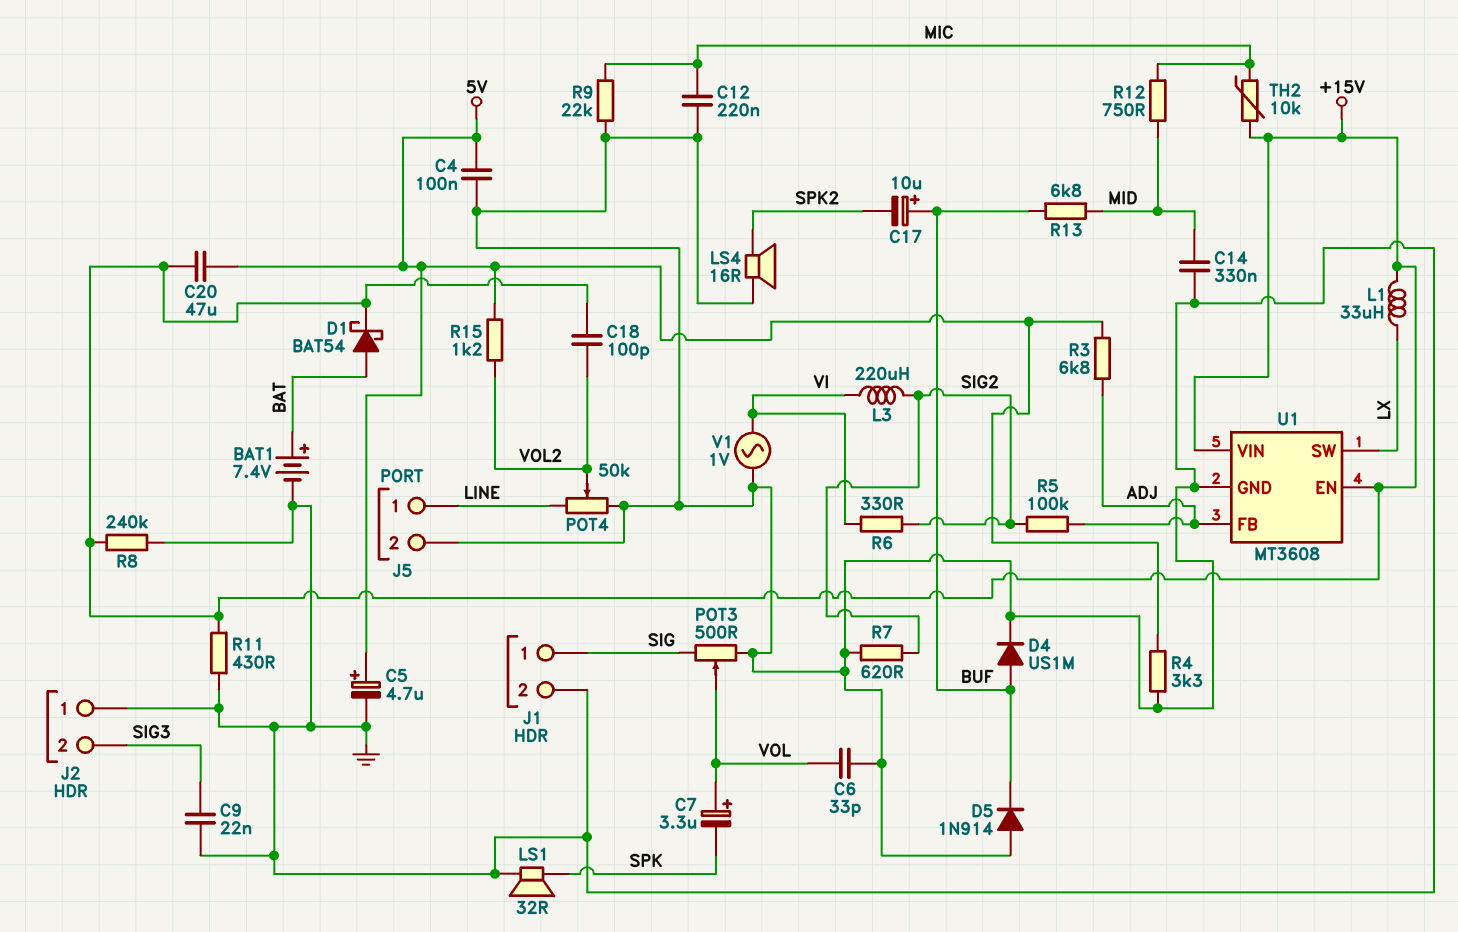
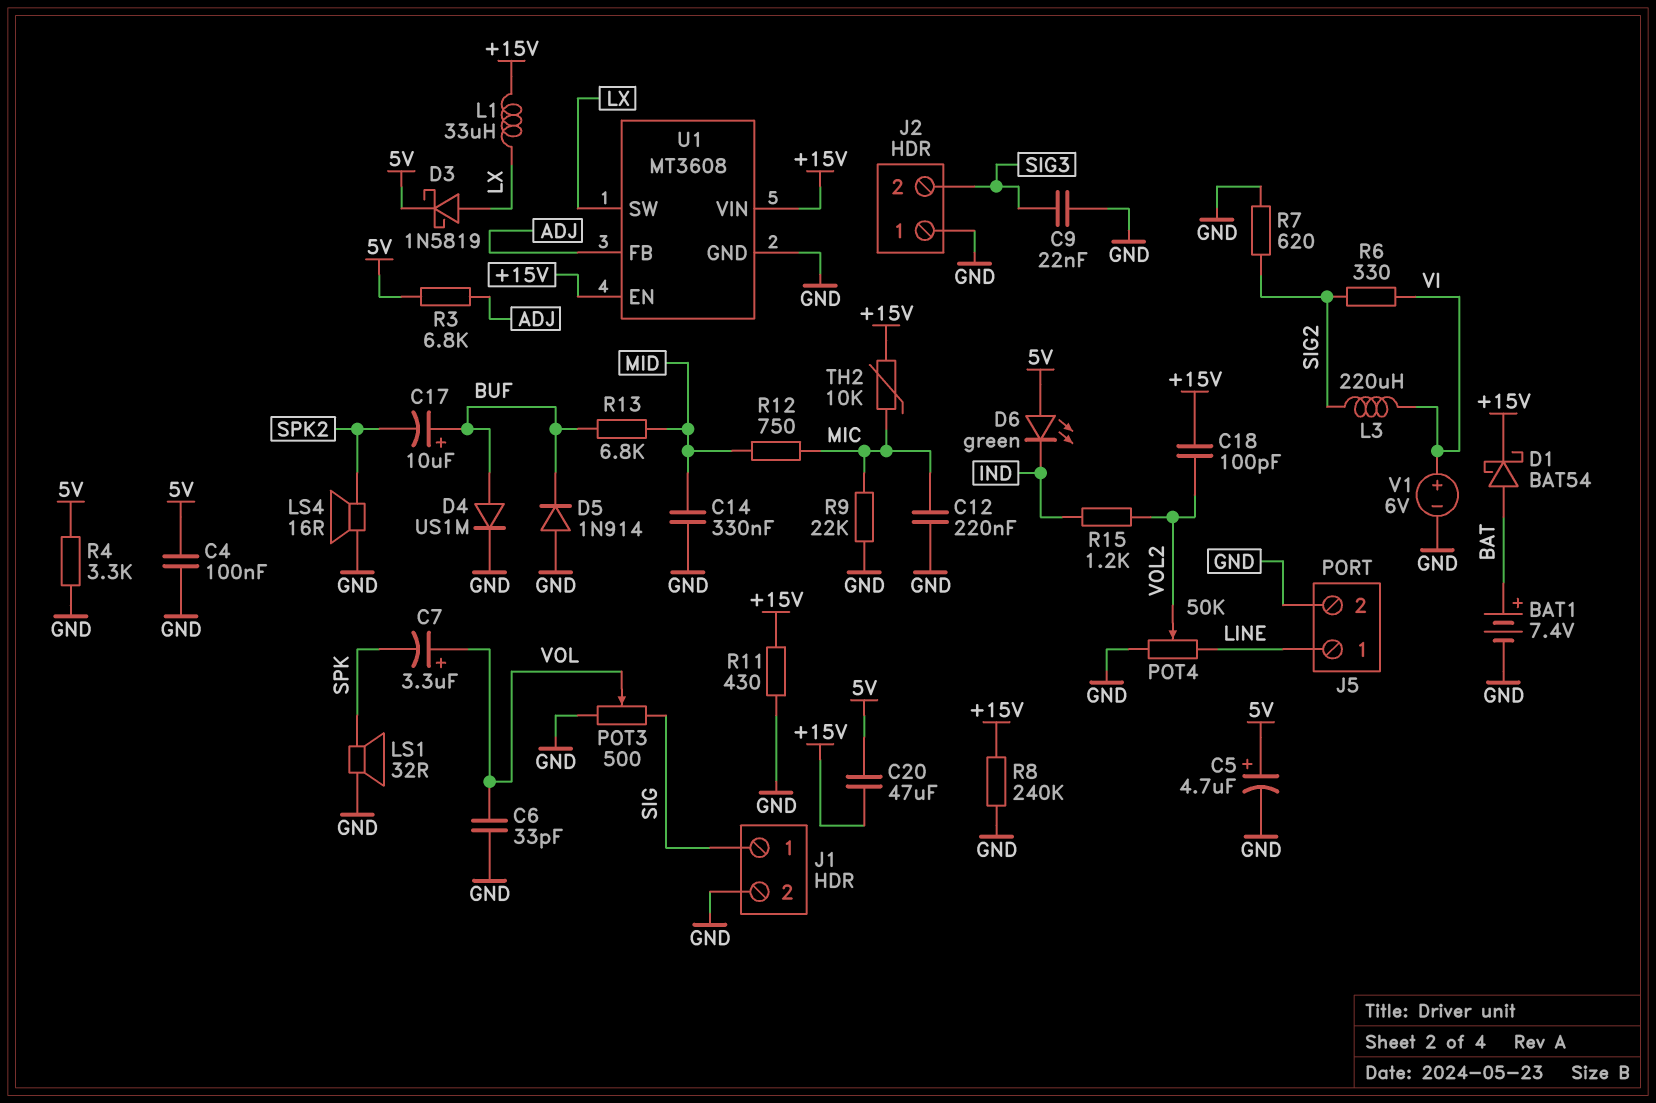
D3: none -> schottky 1N5819 (A LX, K 5V)
D6: none -> LED green (A 5V, K IND)
R5: 100k (ADJ, SIG2) -> none
R15: 1.2k (5V, VOL2) -> 1.2k (IND, VOL2)
V1: AC 1V (GND, VI) -> 6V (plus VI, minus GND)

